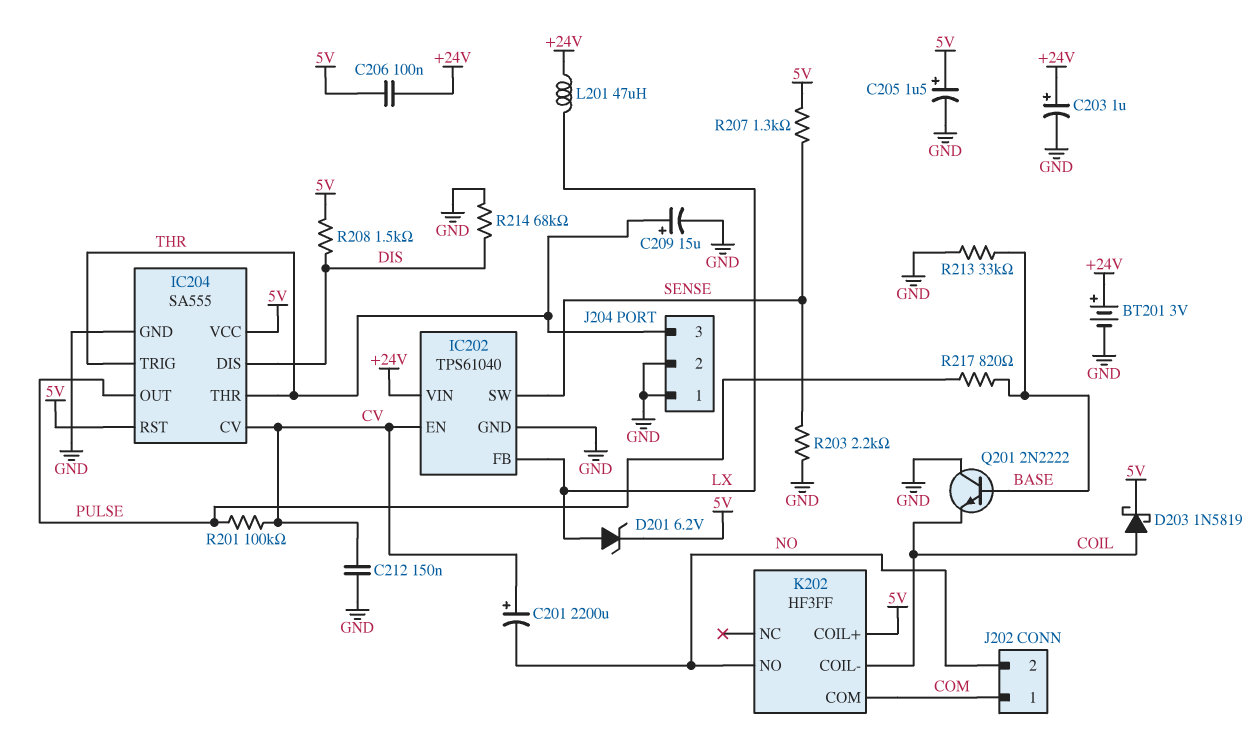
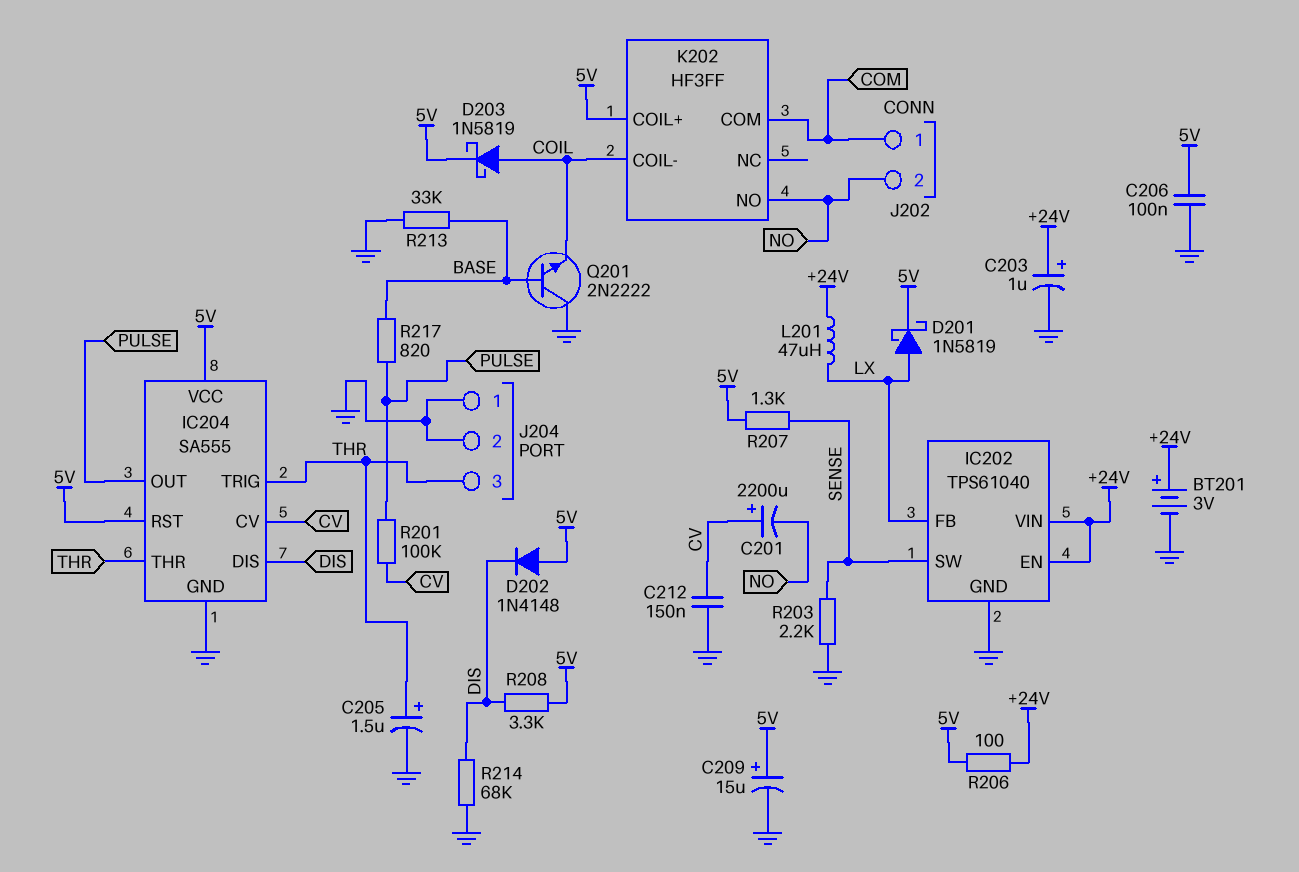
C205: 1.5uF (plus 5V, minus GND) -> 1.5uF (plus THR, minus GND)
C206: 100nF (+24V, 5V) -> 100nF (5V, GND)
C209: 15uF (plus THR, minus GND) -> 15uF (plus 5V, minus GND)
D201: zener 6.2V (A LX, K 5V) -> schottky 1N5819 (A LX, K 5V)
D202: none -> diode 1N4148 (A 5V, K DIS)
IC202 pin EN: CV -> +24V
R206: none -> 100 (+24V, 5V)
R208: 1.5k (5V, DIS) -> 3.3k (5V, DIS)

